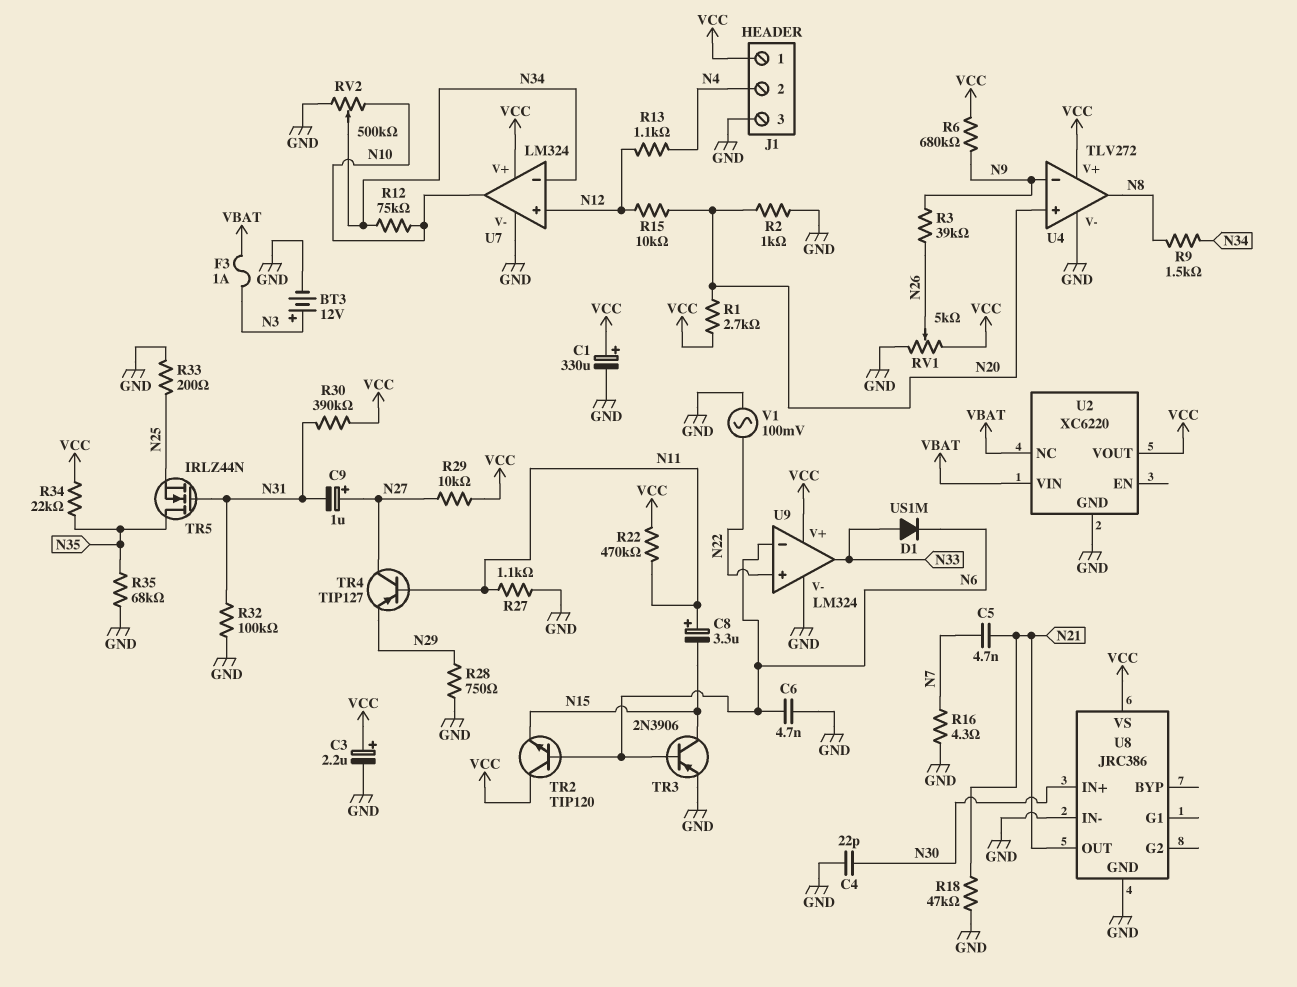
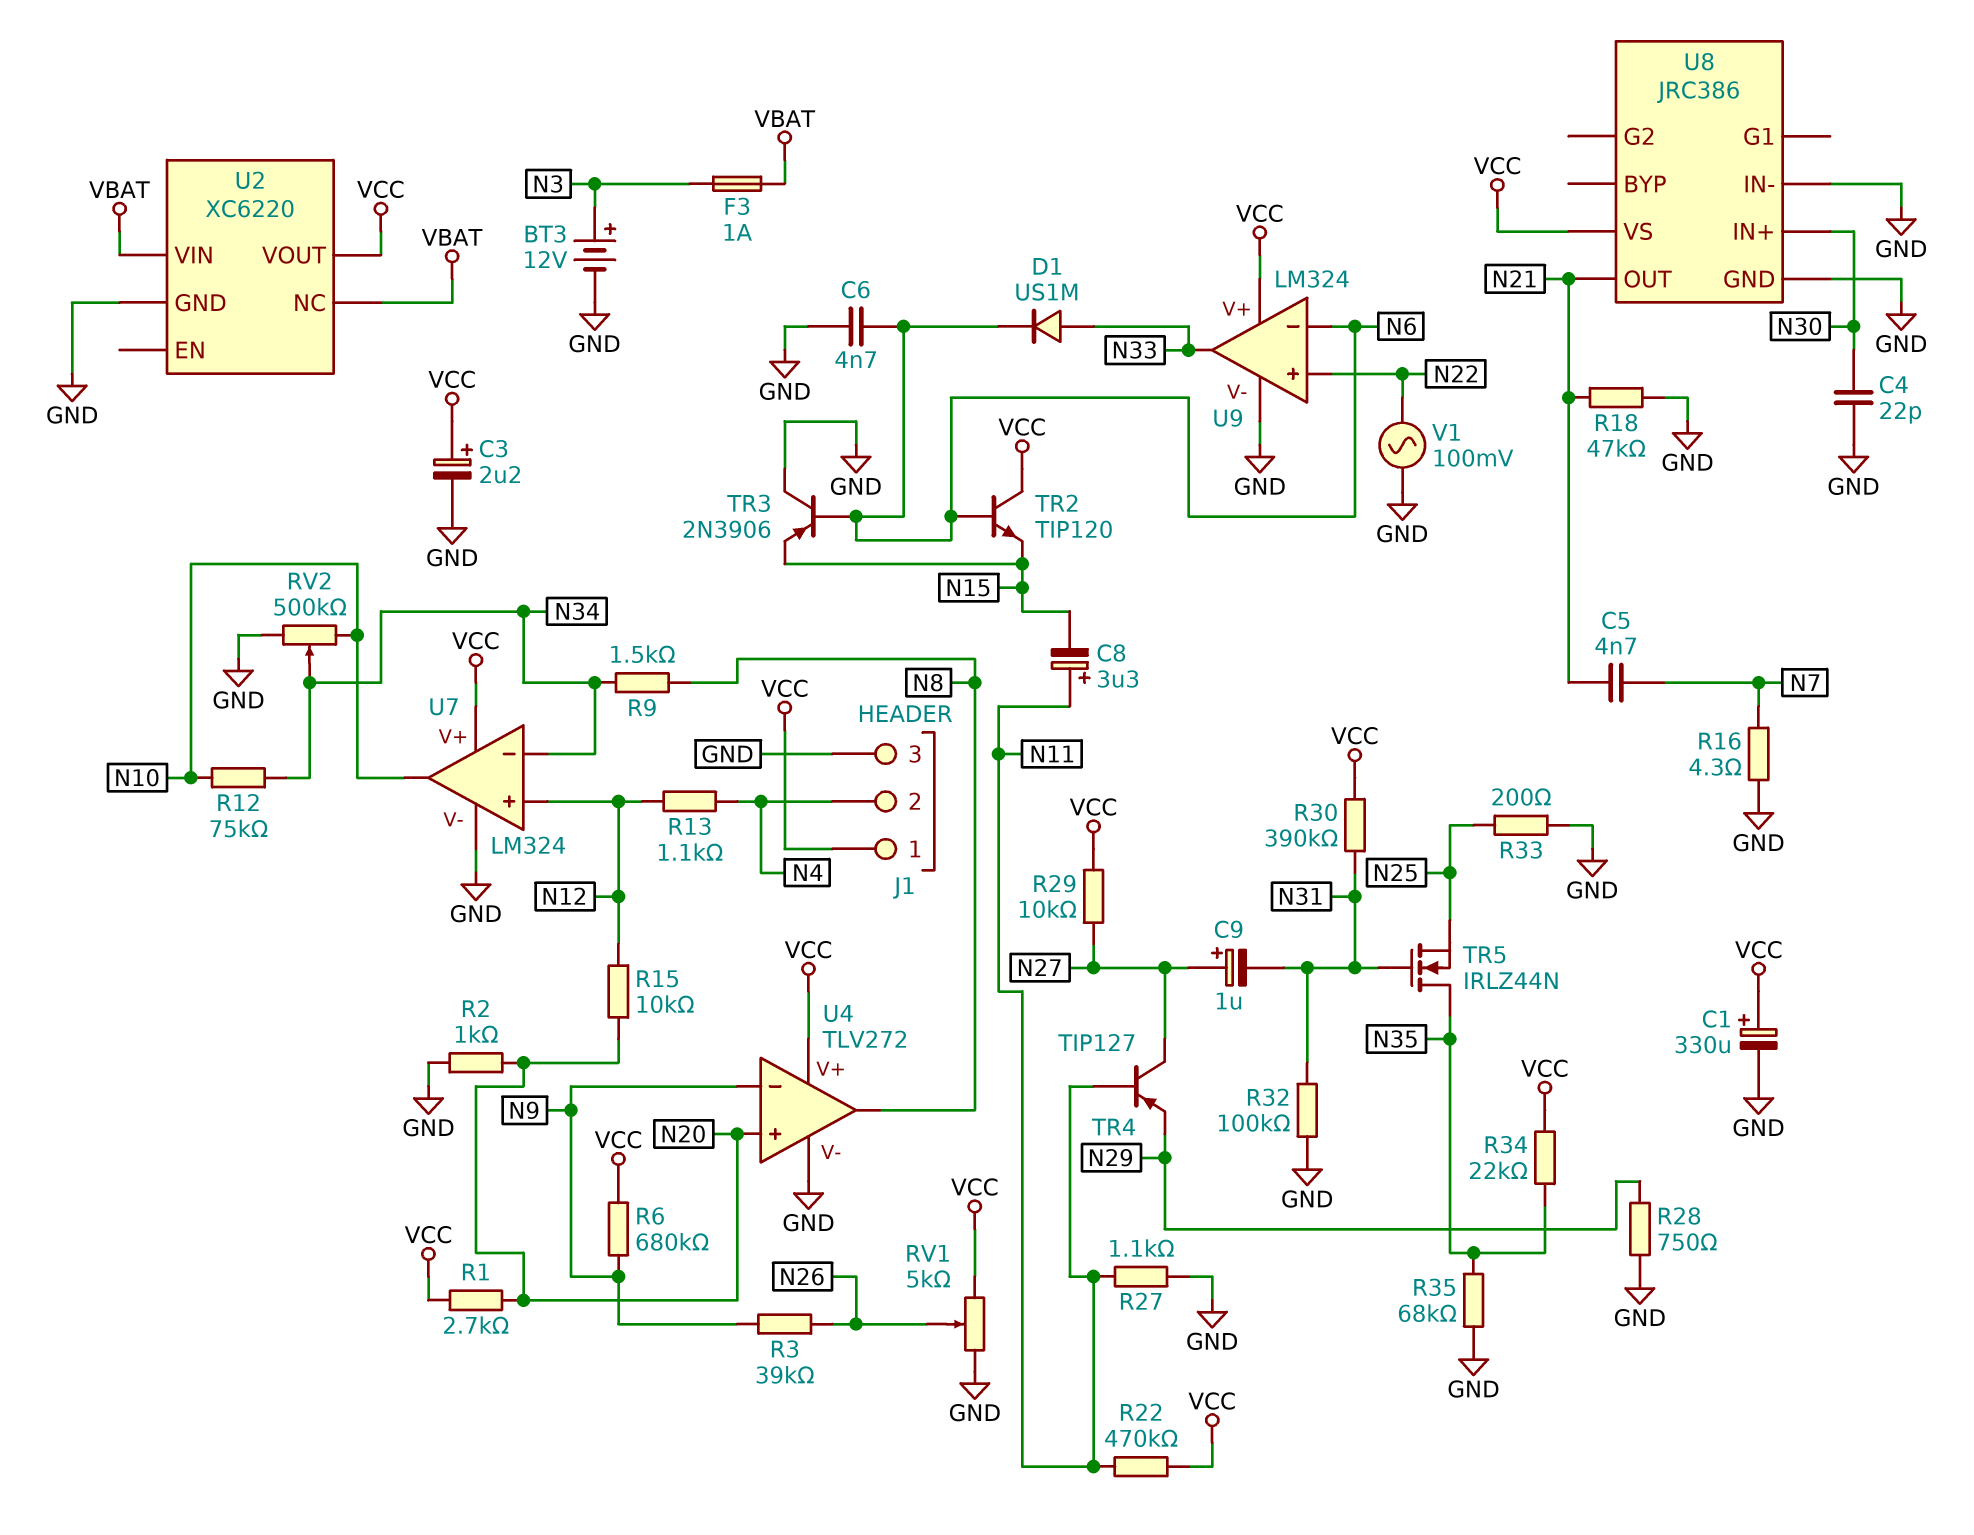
TR3: PNP 2N3906 (B N6, C N15, E GND) -> PNP 2N3906 (B N6, C GND, E N15)

